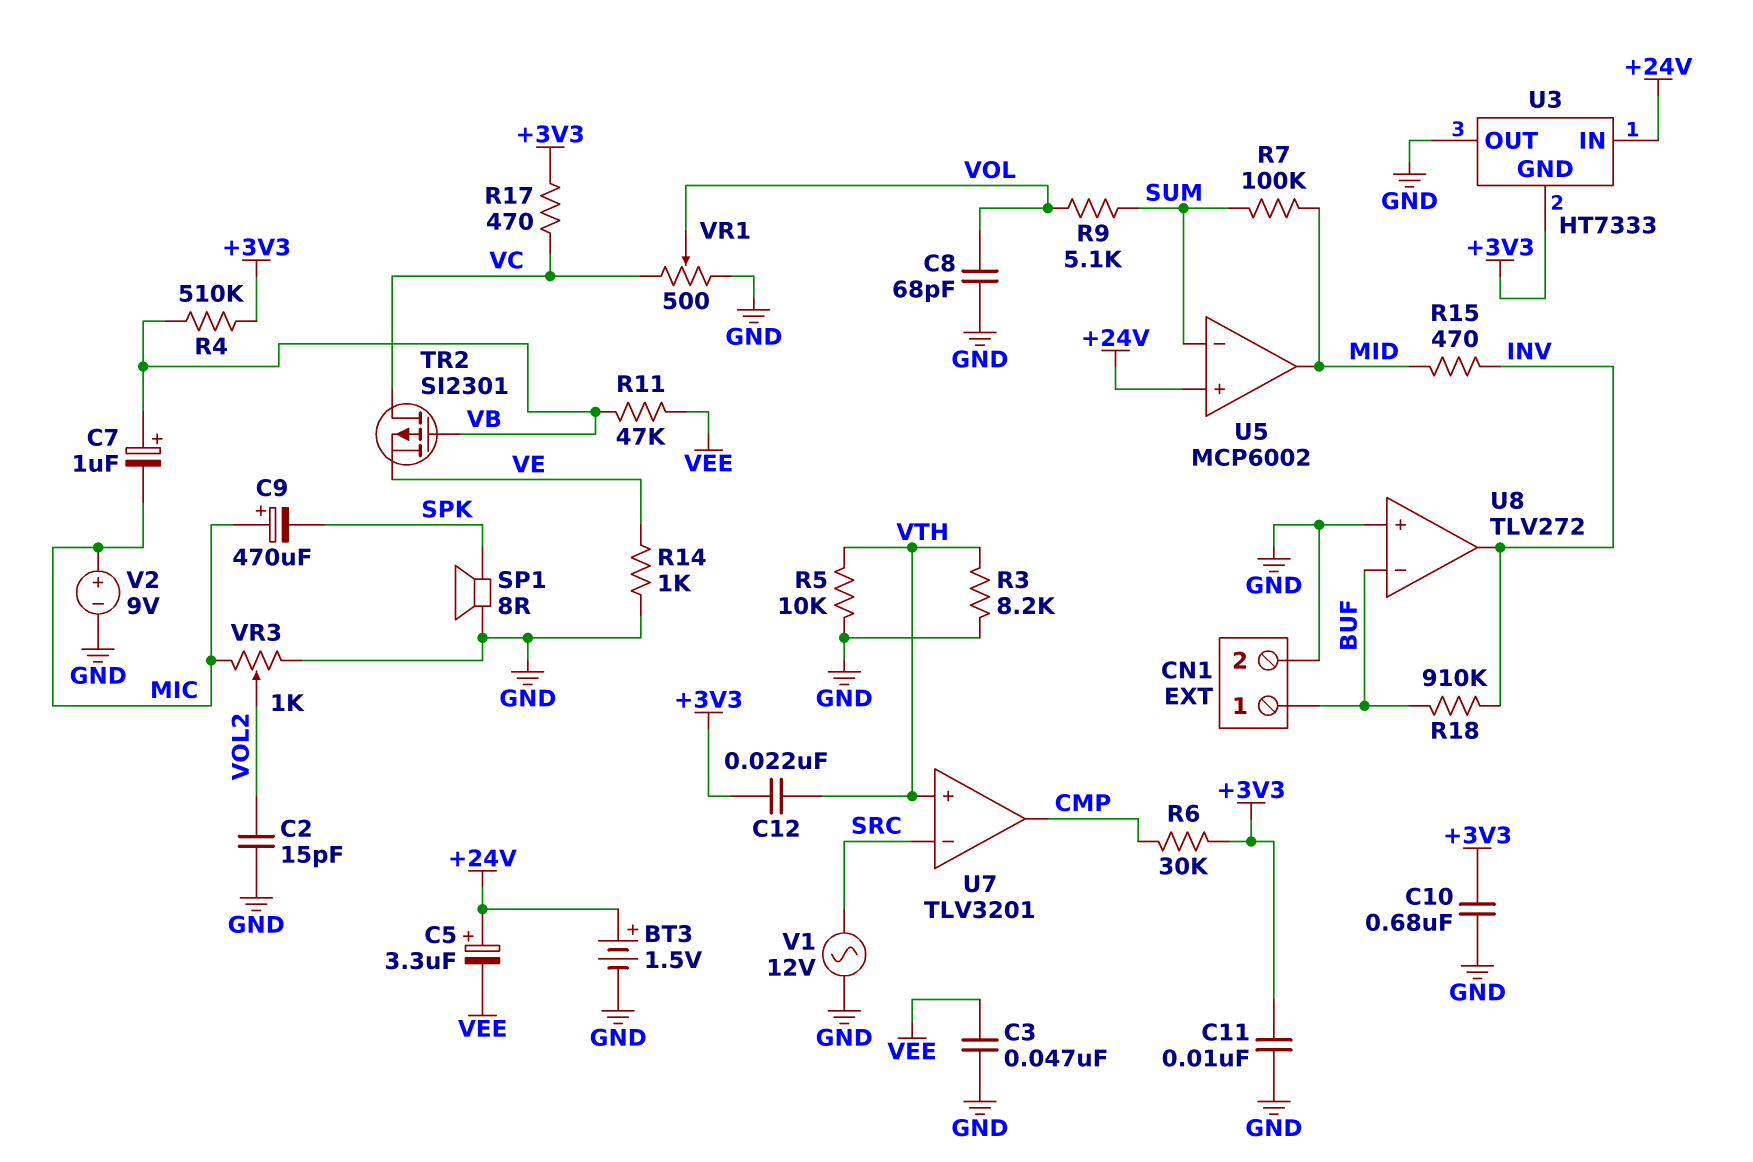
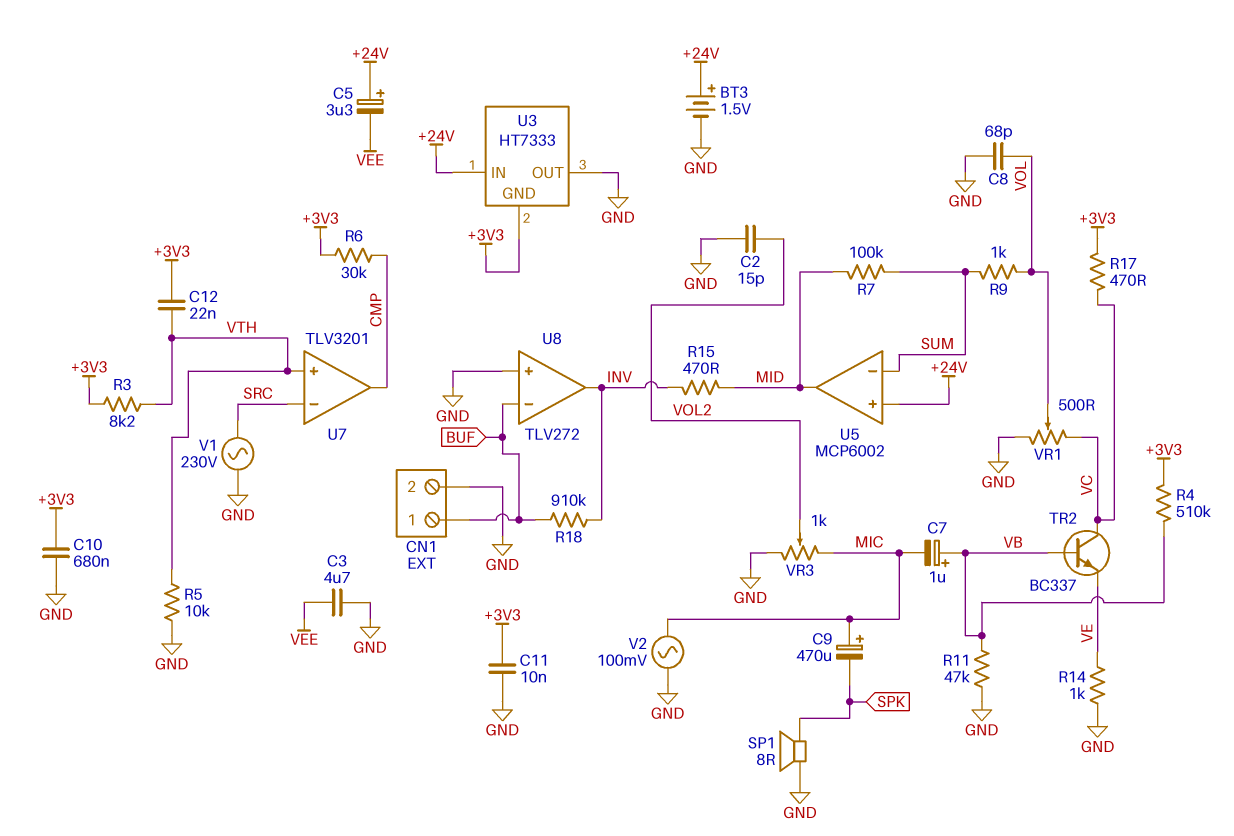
C3: 47nF (GND, VEE) -> 4.7uF (GND, VEE)
R3: 8.2k (GND, VTH) -> 8.2k (+3V3, VTH)
R9: 5.1k (SUM, VOL) -> 1k (SUM, VOL)
R11: 47k (VB, VEE) -> 47k (GND, VB)
TR2: PMOS SI2301 (G VB, D VC, S VE) -> NPN BC337 (B VB, C VC, E VE)
V1: AC 12V (GND, SRC) -> AC 230V (GND, SRC)
V2: 9V (plus MIC, minus GND) -> AC 100mV (GND, MIC)

